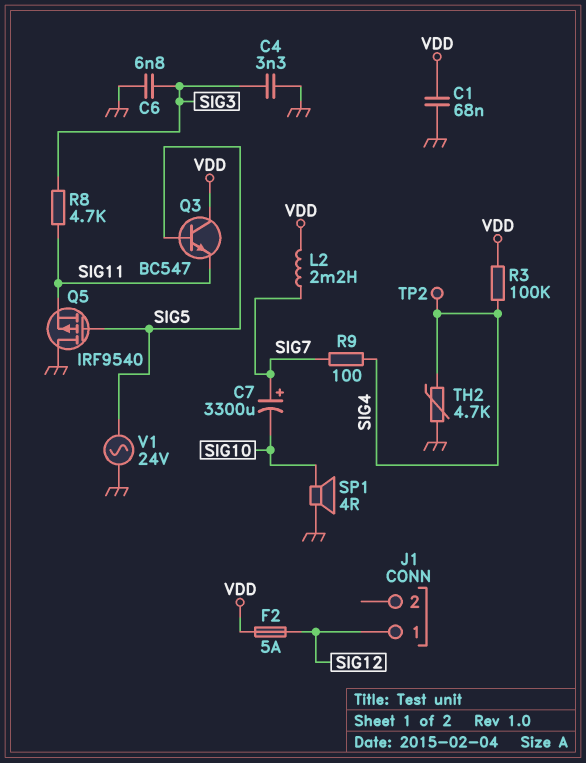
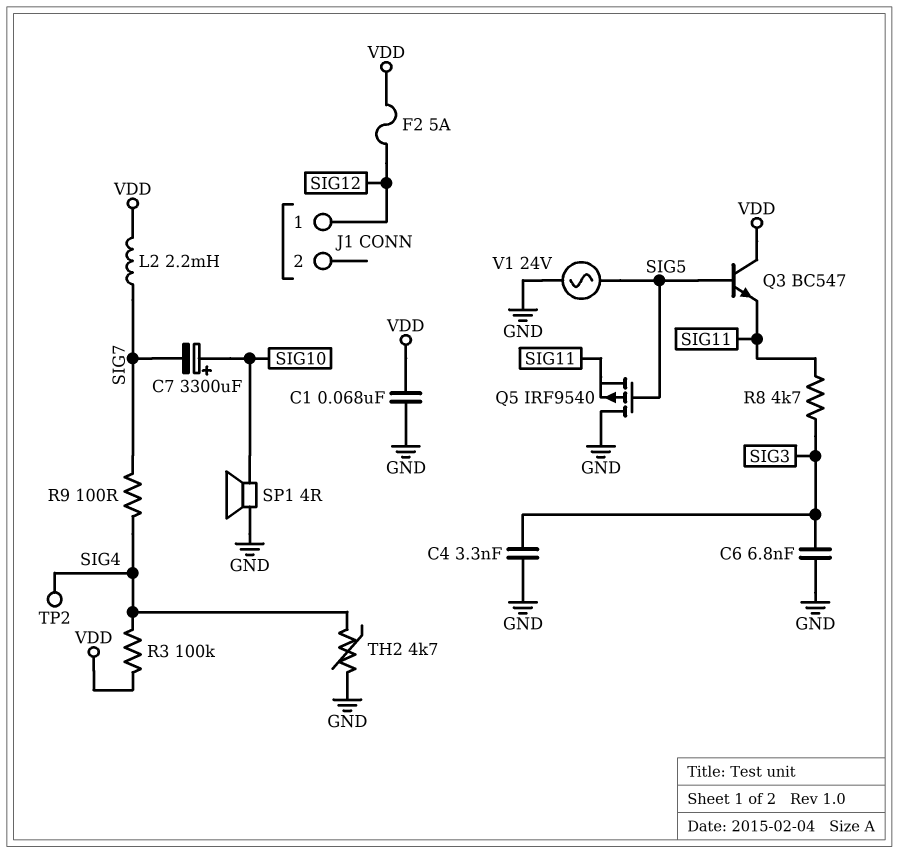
C7: 3300uF (plus SIG7, minus SIG10) -> 3300uF (plus SIG10, minus SIG7)

